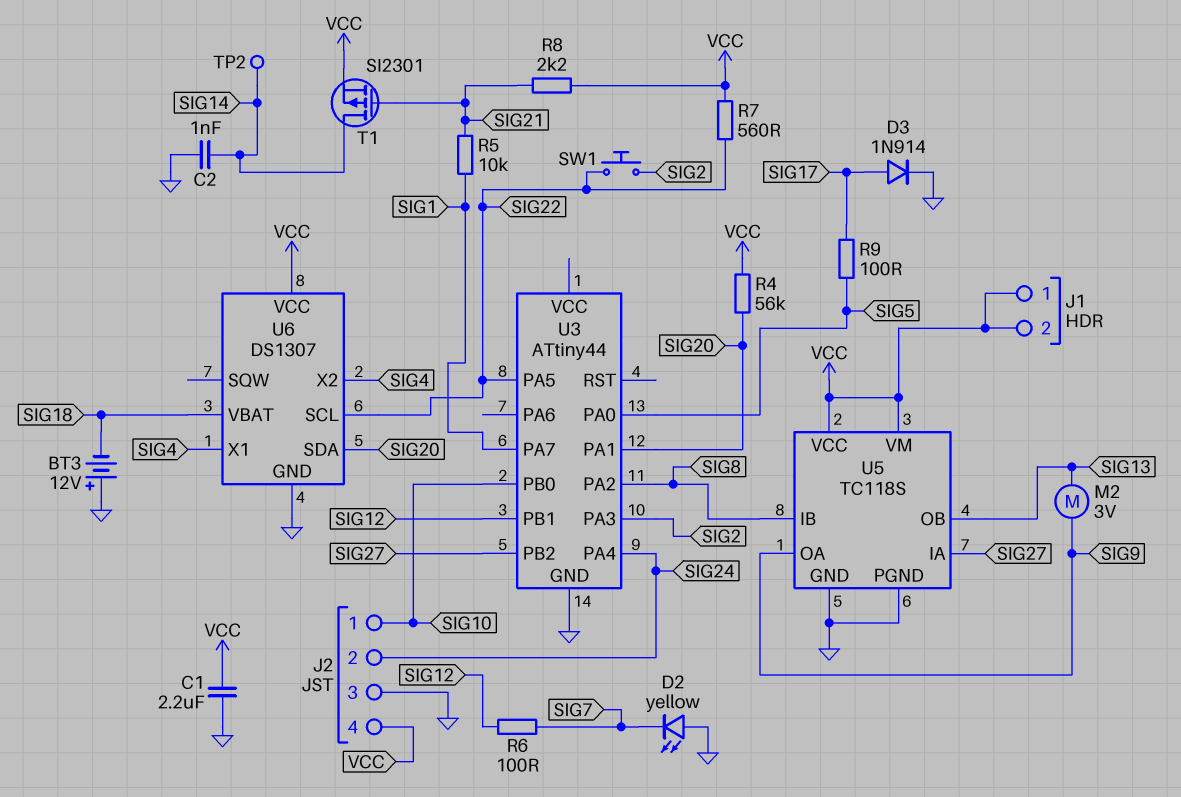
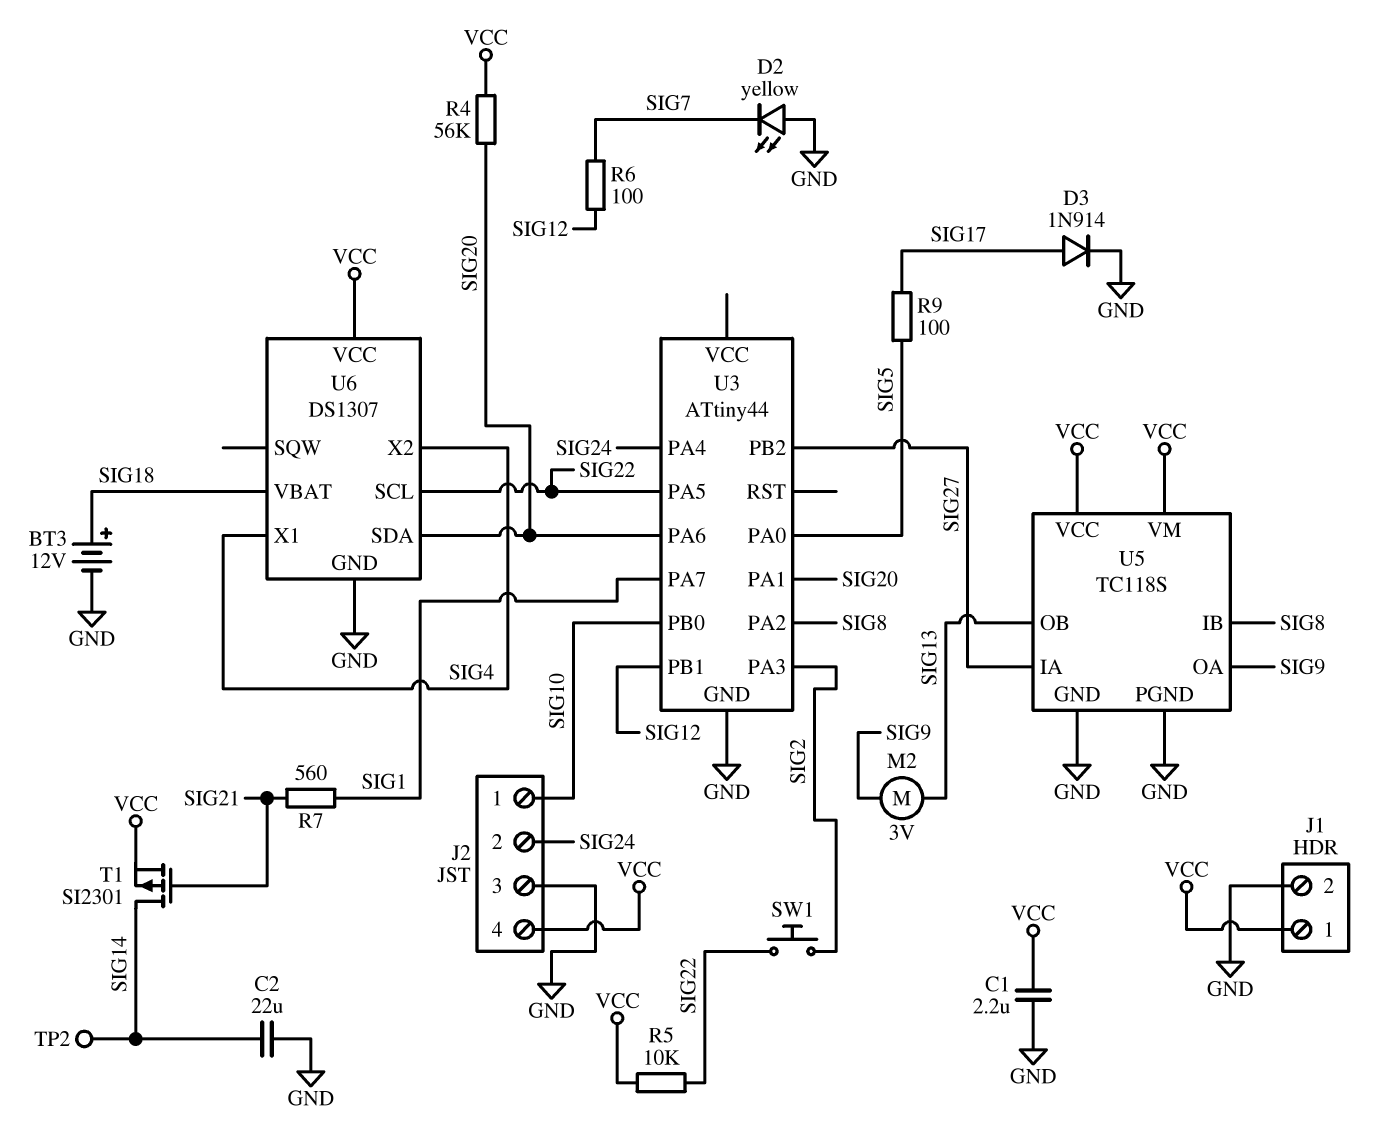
BT3: 12V (plus GND, minus SIG18) -> 12V (plus SIG18, minus GND)
C2: 1nF (GND, SIG14) -> 22uF (GND, SIG14)
J1 pin 2: VCC -> GND
R5: 10k (SIG1, SIG21) -> 10k (SIG22, VCC)
R7: 560 (SIG22, VCC) -> 560 (SIG1, SIG21)
R8: 2.2k (SIG21, VCC) -> none
U3 pin PA6: none -> SIG20

